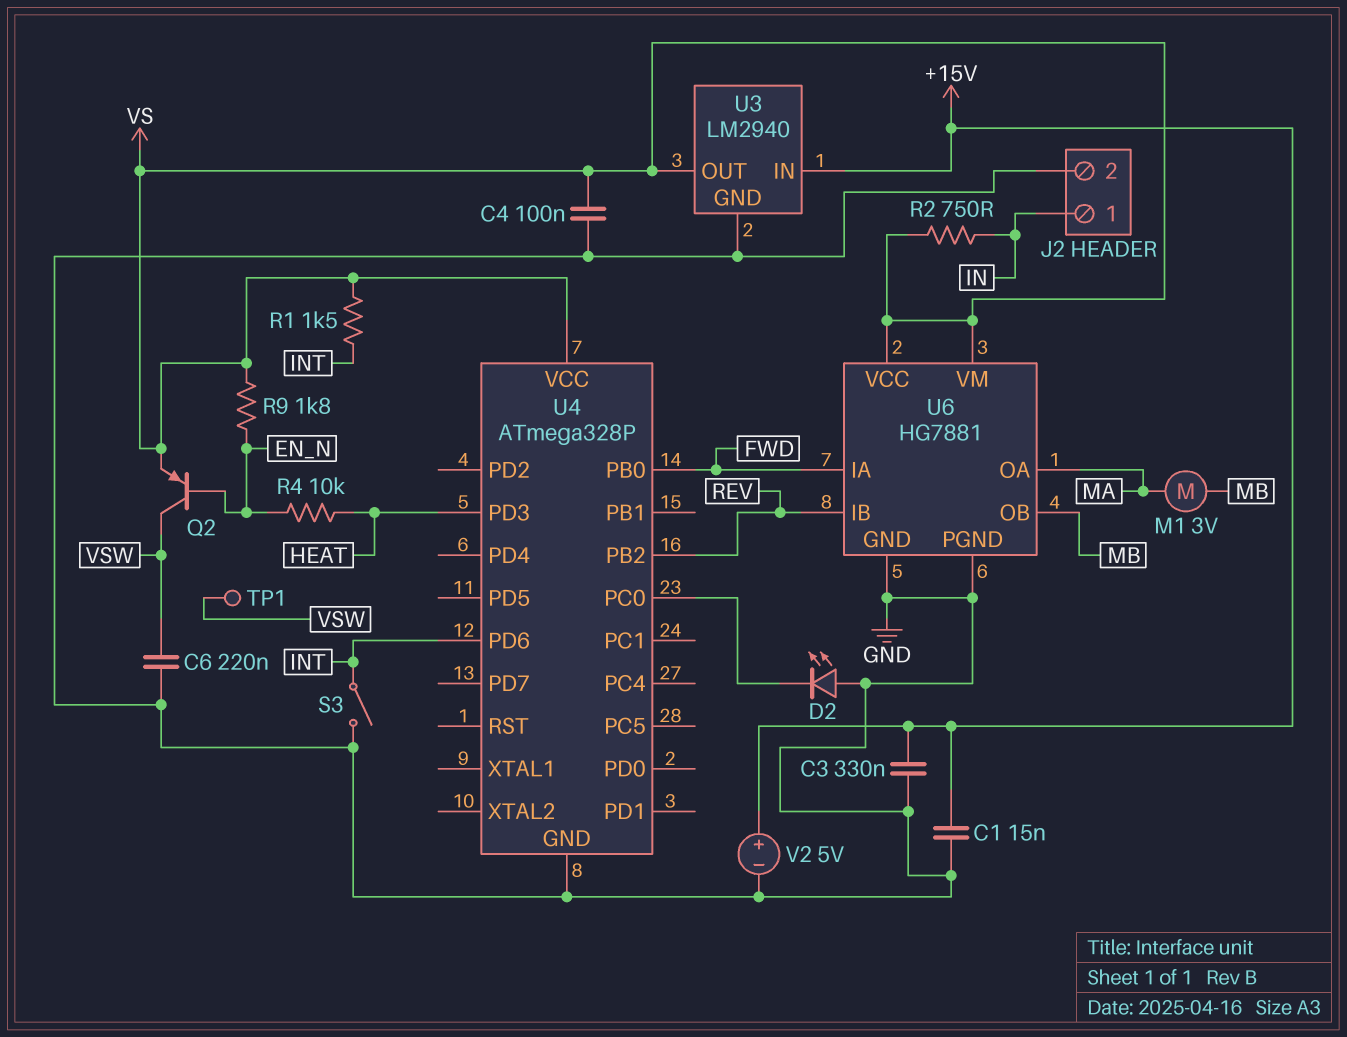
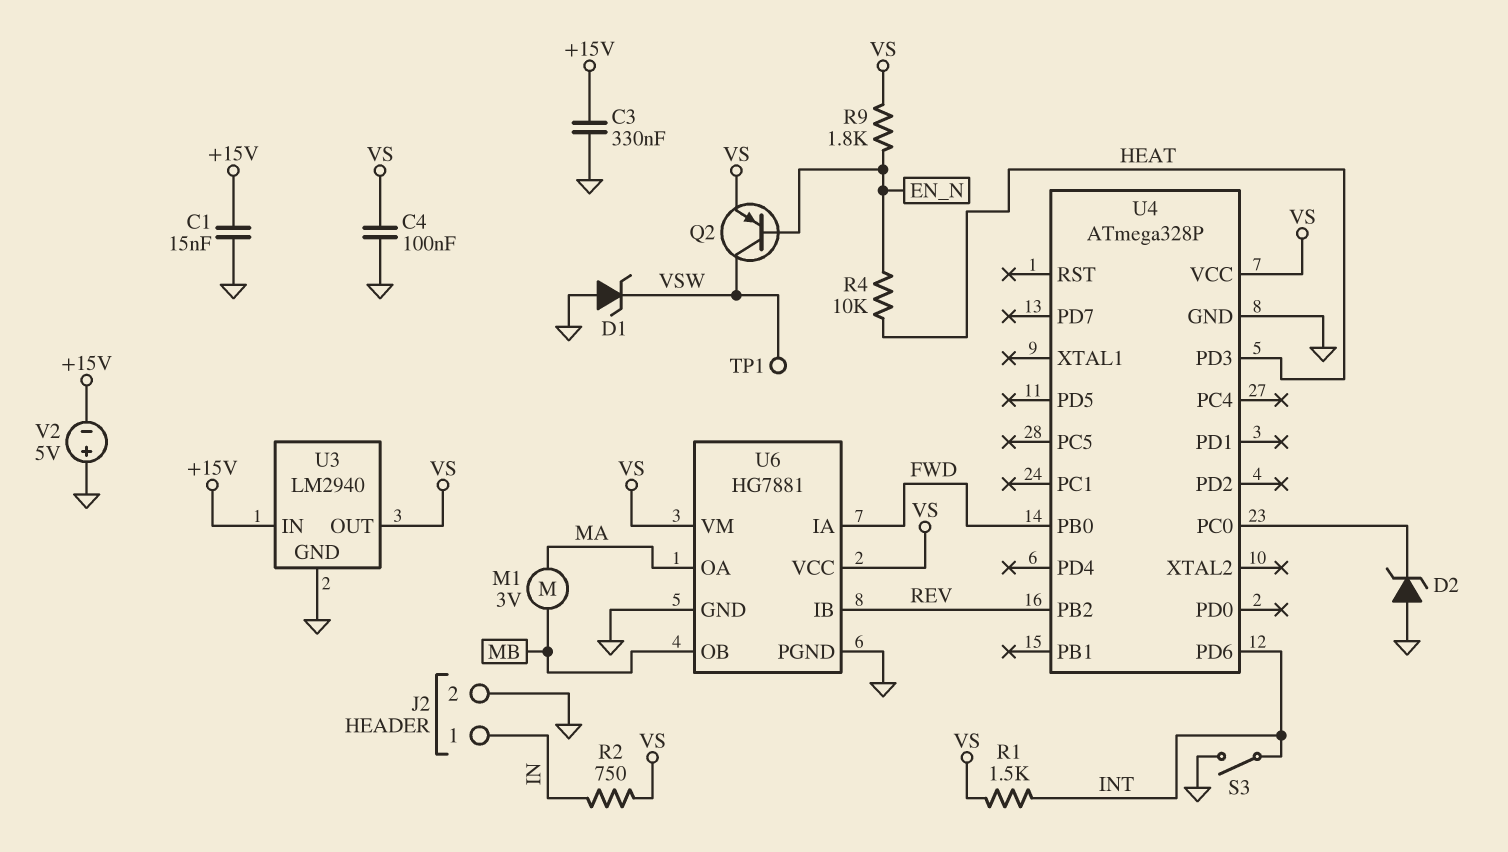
C6: 220nF (GND, VSW) -> none
D1: none -> zener (A GND, K VSW)
D2: LED (A GND, K U4/PC0) -> zener (A GND, K U4/PC0)
V2: 5V (plus +15V, minus GND) -> 5V (plus GND, minus +15V)

